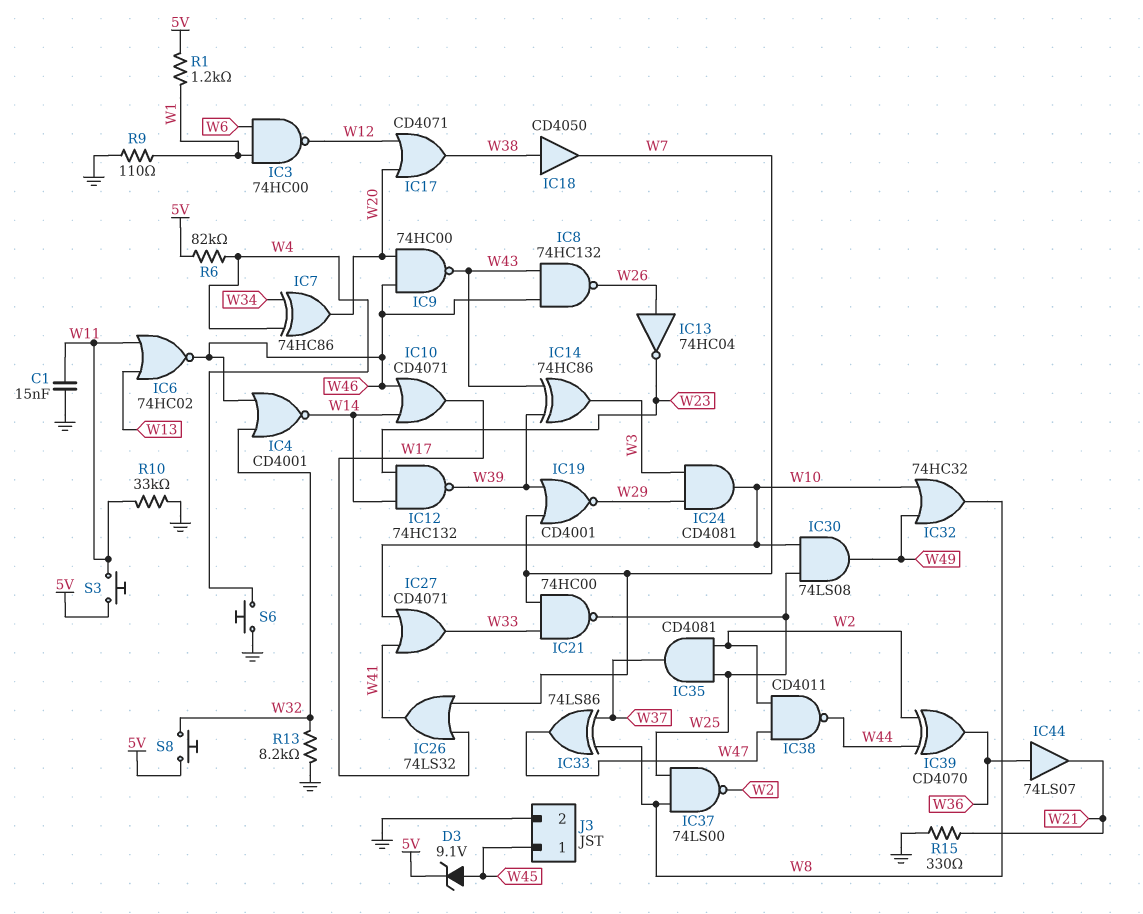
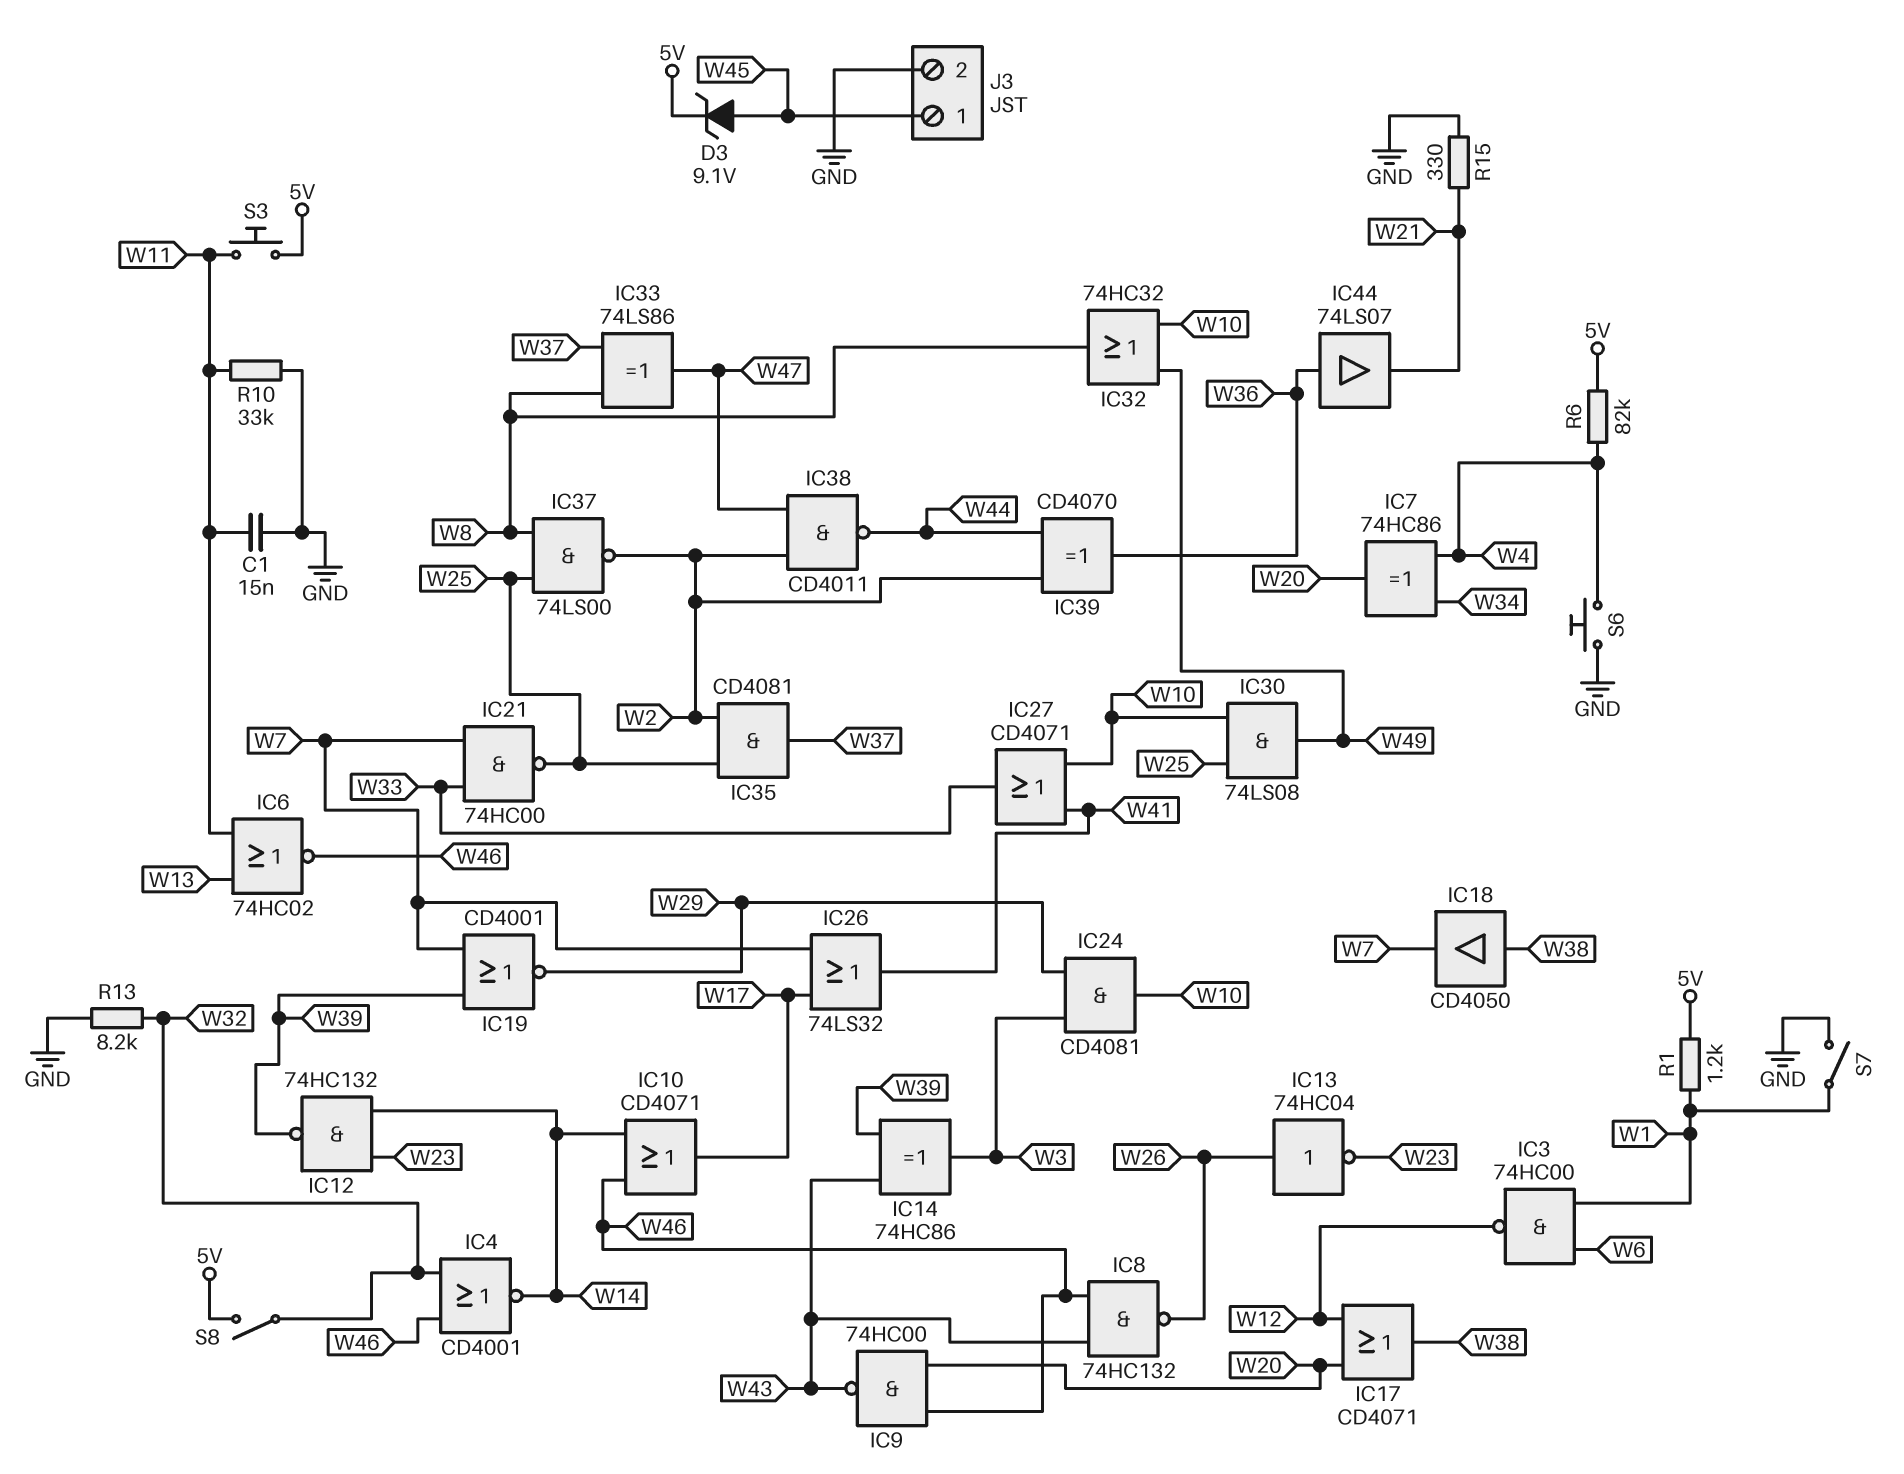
R9: 110 (GND, W1) -> none
S7: none -> switch (GND, W1)
S8: button (5V, W32) -> switch (5V, W32)

